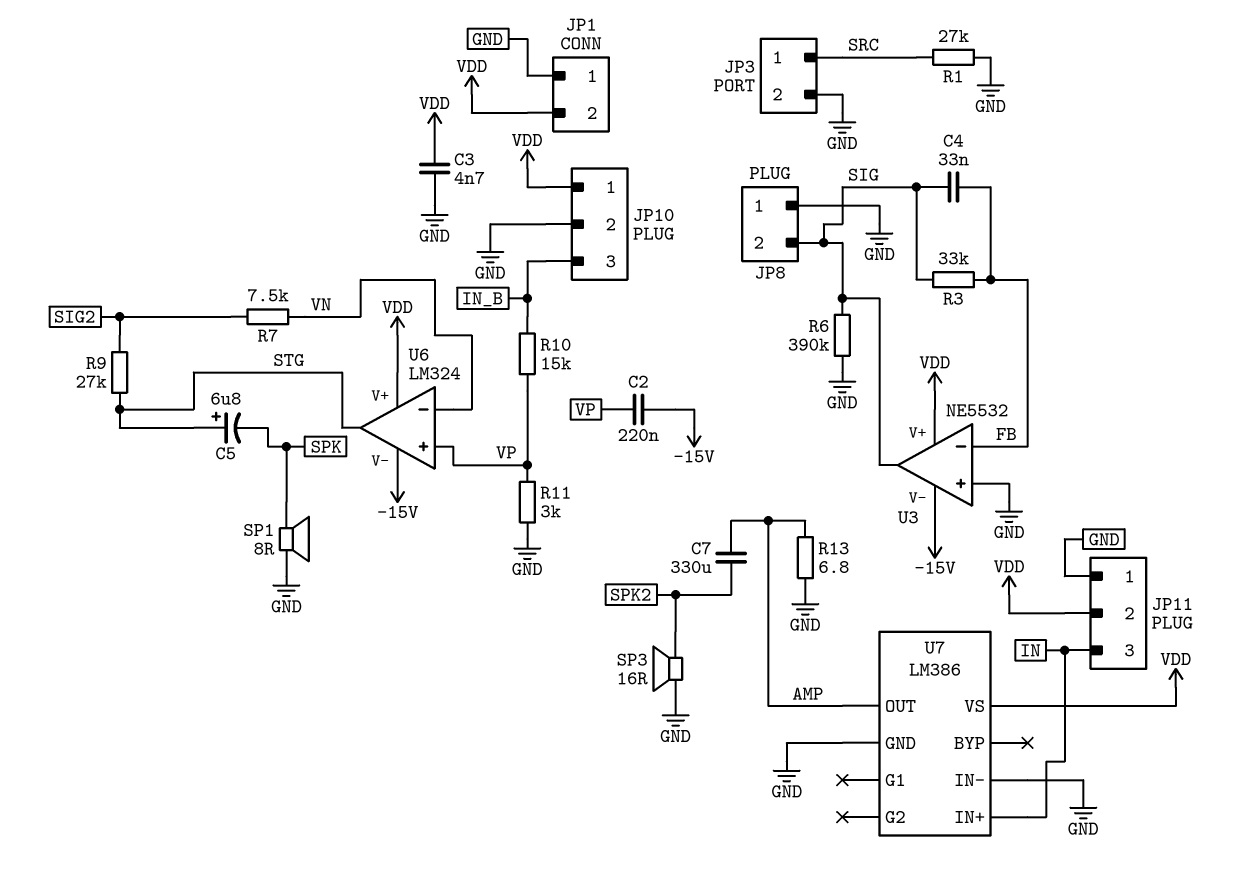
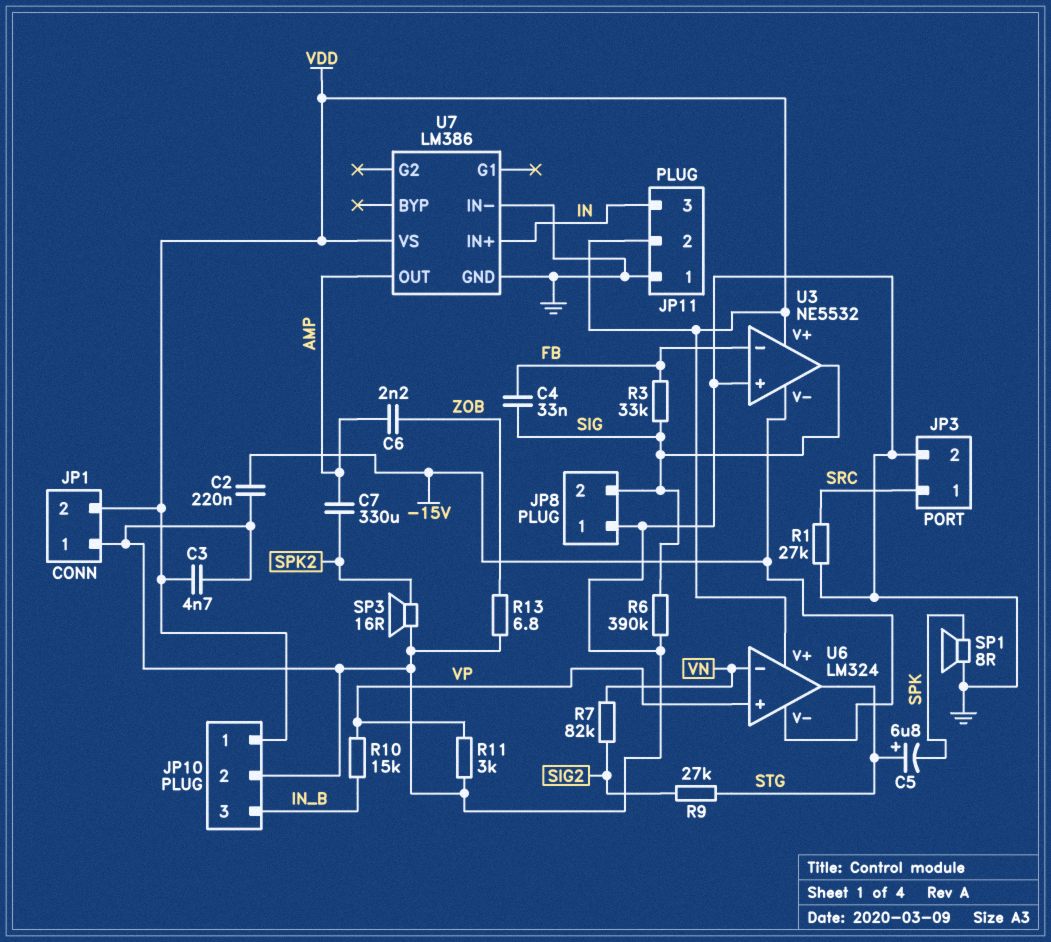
C2: 220nF (-15V, VP) -> 220nF (-15V, GND)
C6: none -> 2.2nF (AMP, ZOB)
R7: 7.5k (SIG2, VN) -> 82k (SIG2, VN)
R13: 6.8 (AMP, GND) -> 6.8 (GND, ZOB)

